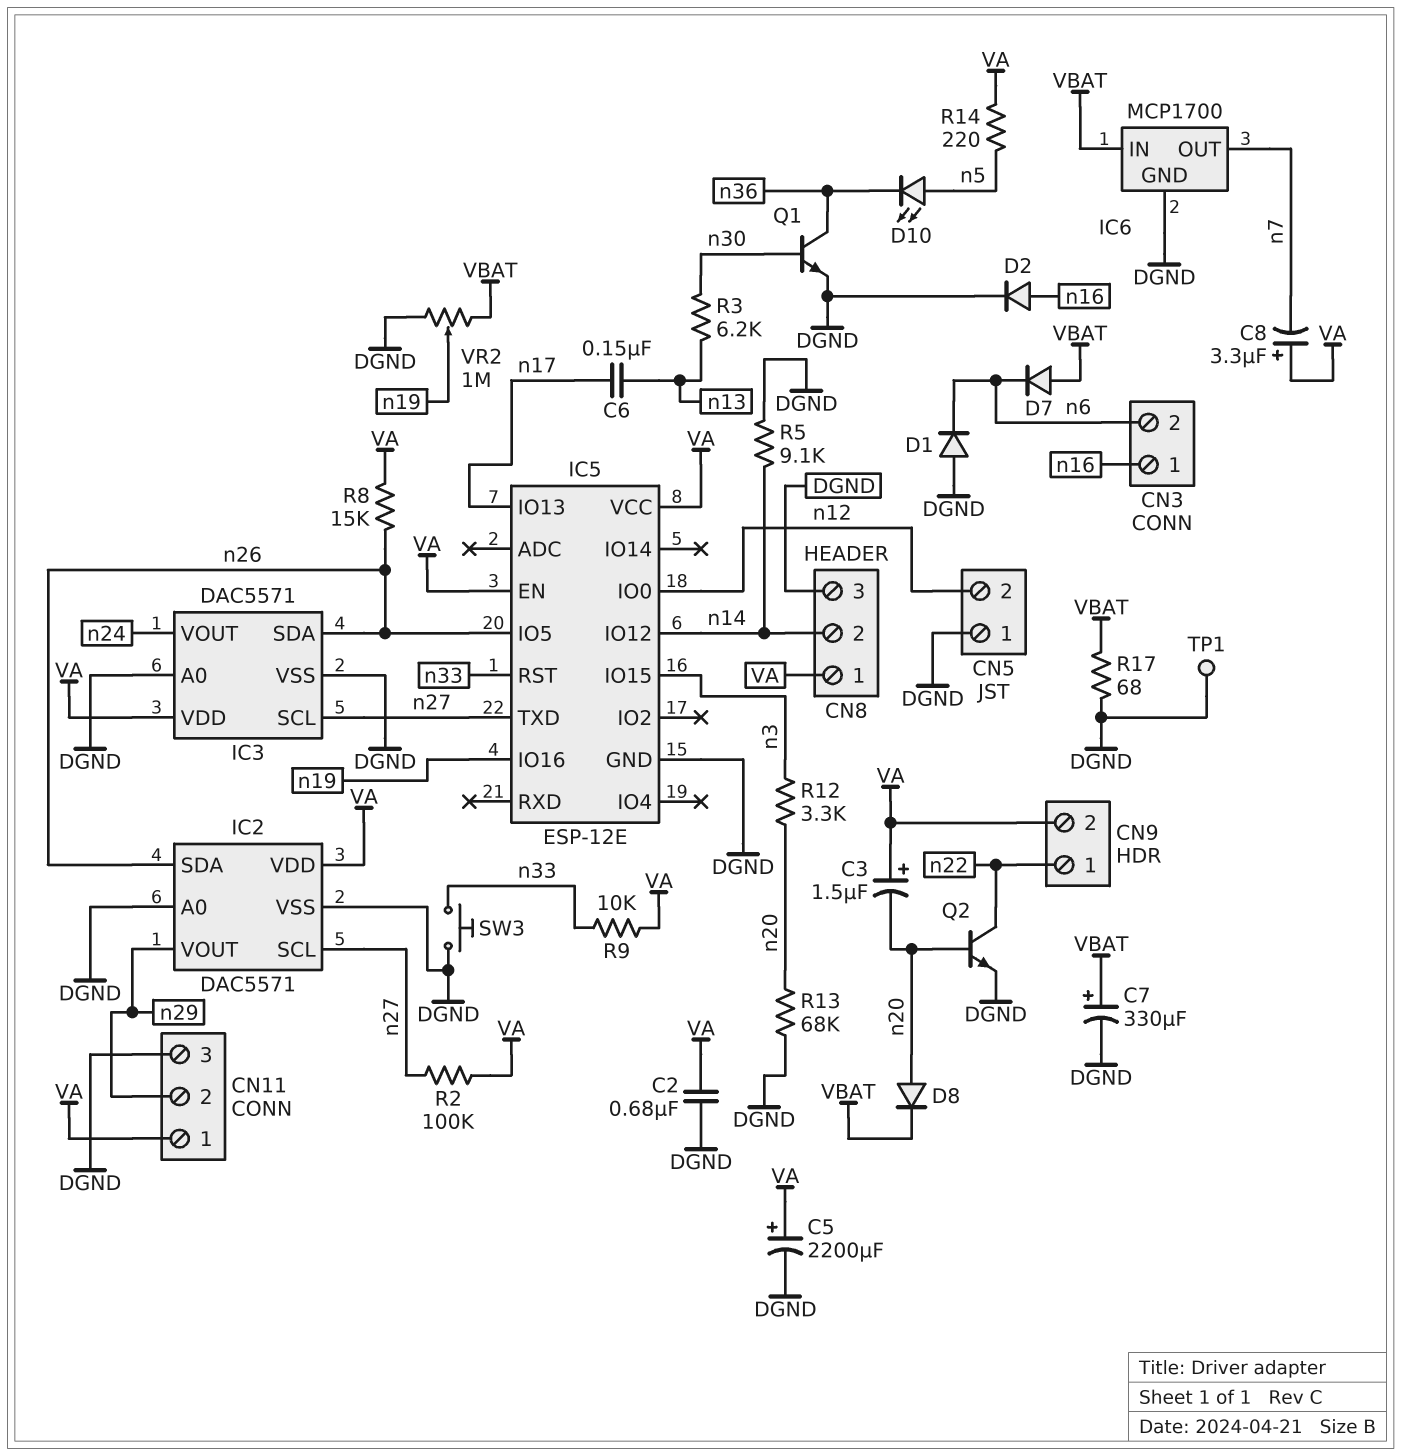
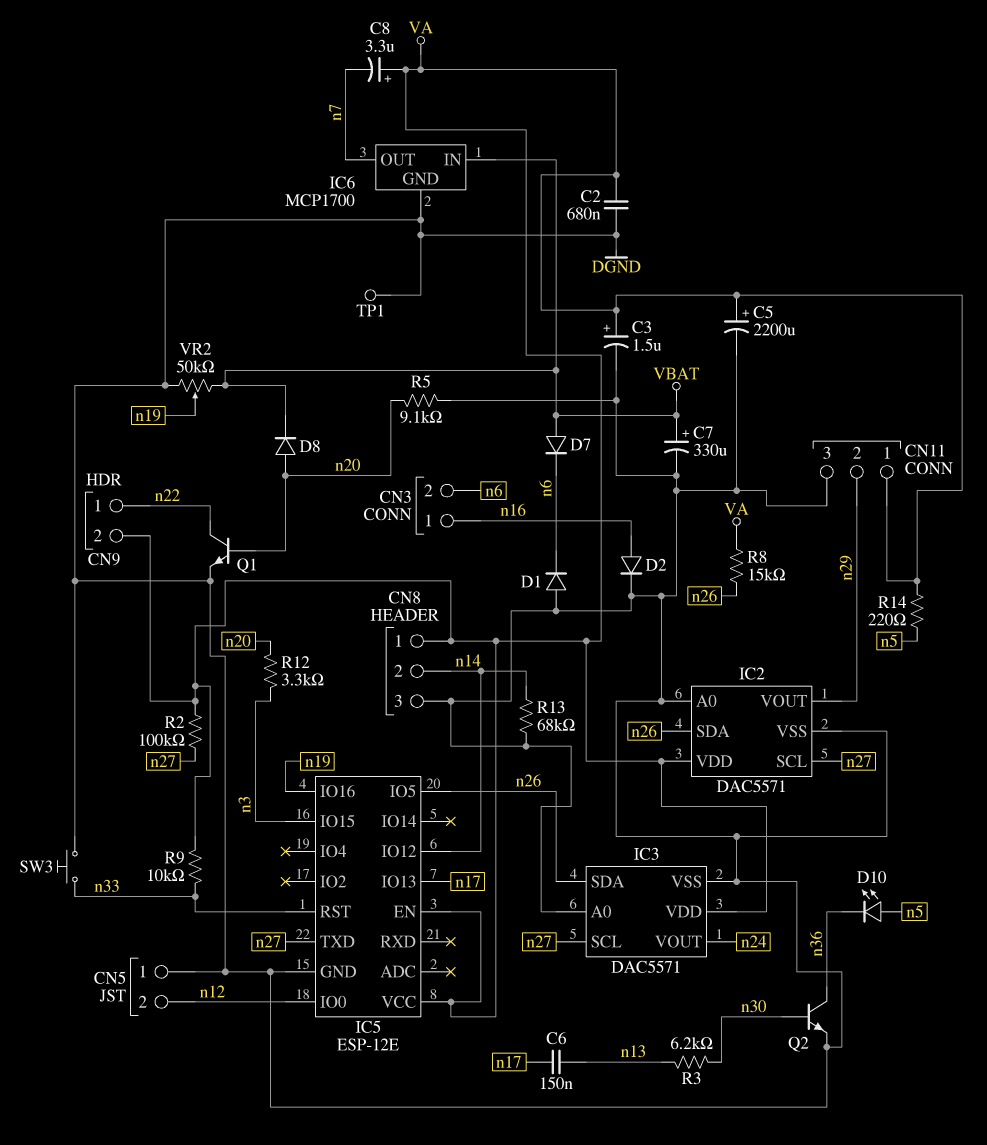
C3: 1.5uF (plus VA, minus n20) -> 1.5uF (plus VA, minus DGND)
Q1: NPN (B n30, C n36, E DGND) -> NPN (B n20, C n22, E DGND)
Q2: NPN (B n20, C n22, E DGND) -> NPN (B n30, C n36, E DGND)
R5: 9.1k (DGND, n14) -> 9.1k (DGND, n20)
R13: 68k (DGND, n20) -> 68k (DGND, n14)
R17: 68 (DGND, VBAT) -> none
VR2: 1M (DGND, VBAT, wiper n19) -> 50k (DGND, VBAT, wiper n19)

